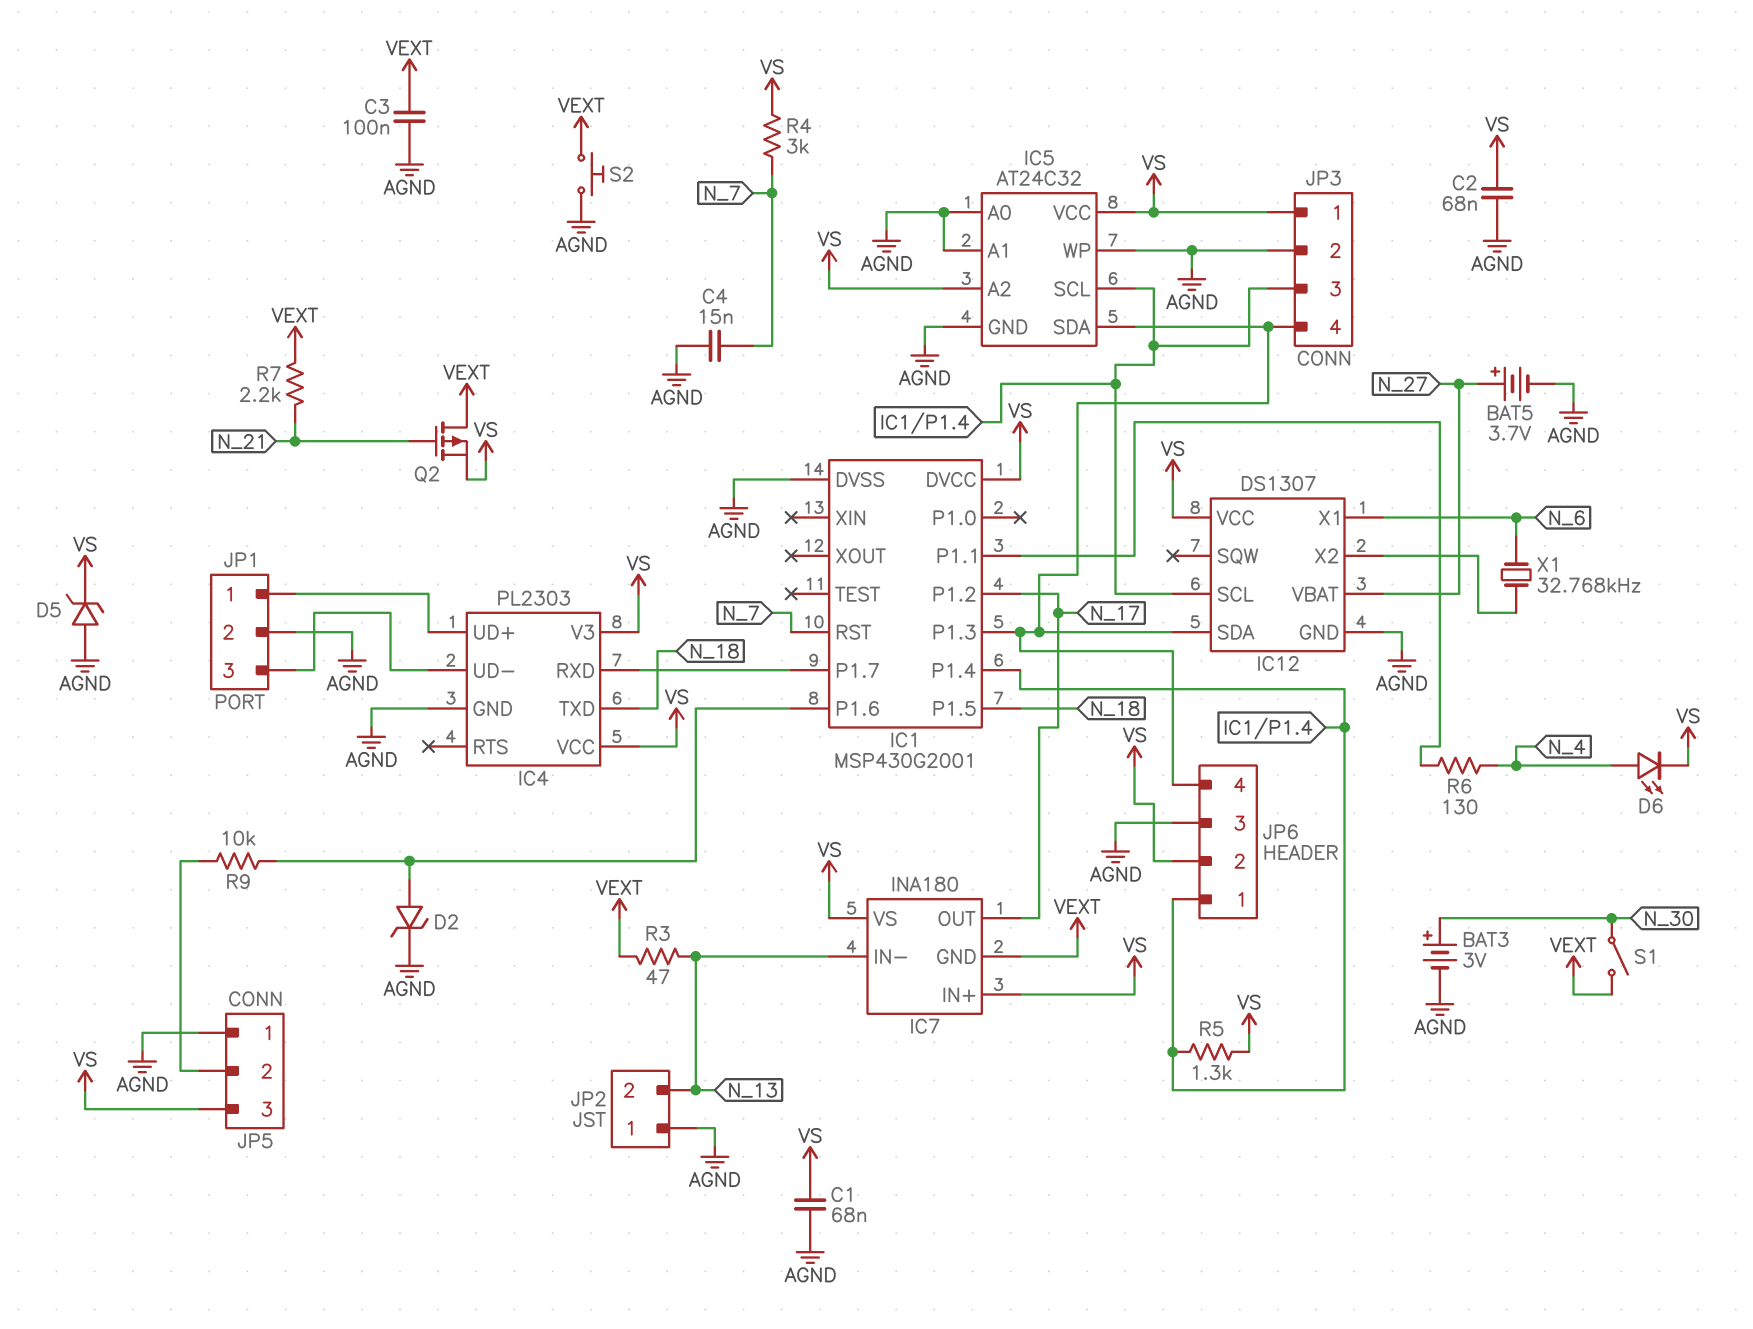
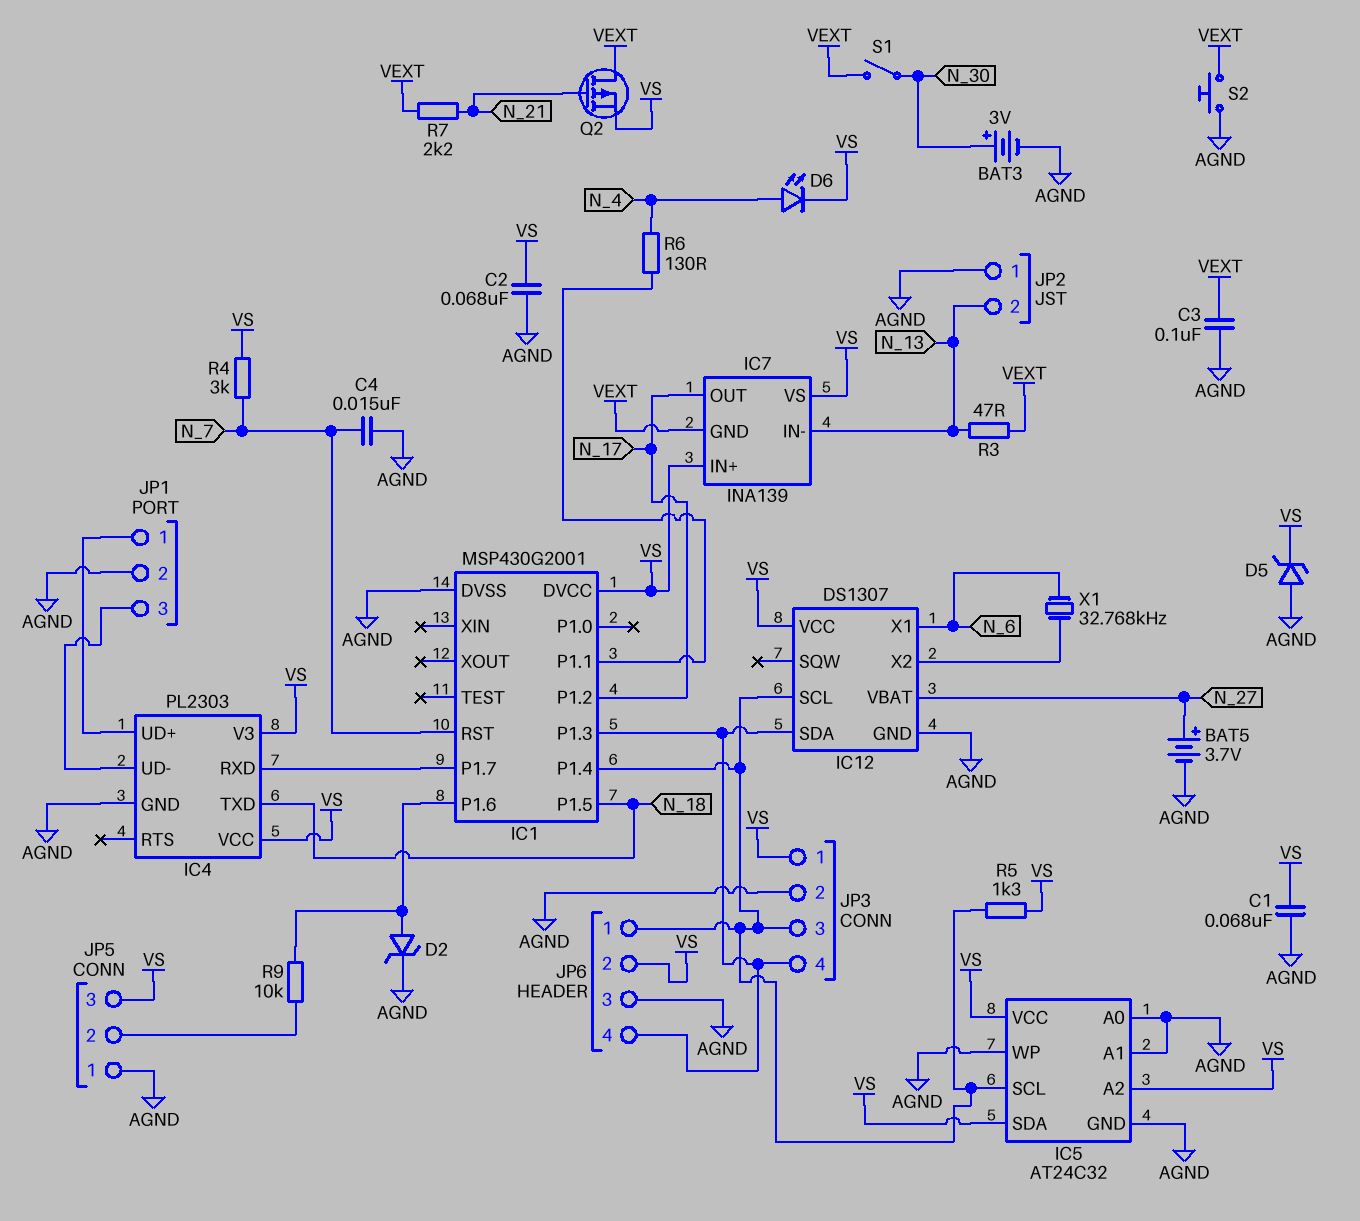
IC5 pin SDA: IC1/P1.3 -> VS
IC7: INA180 -> INA139

